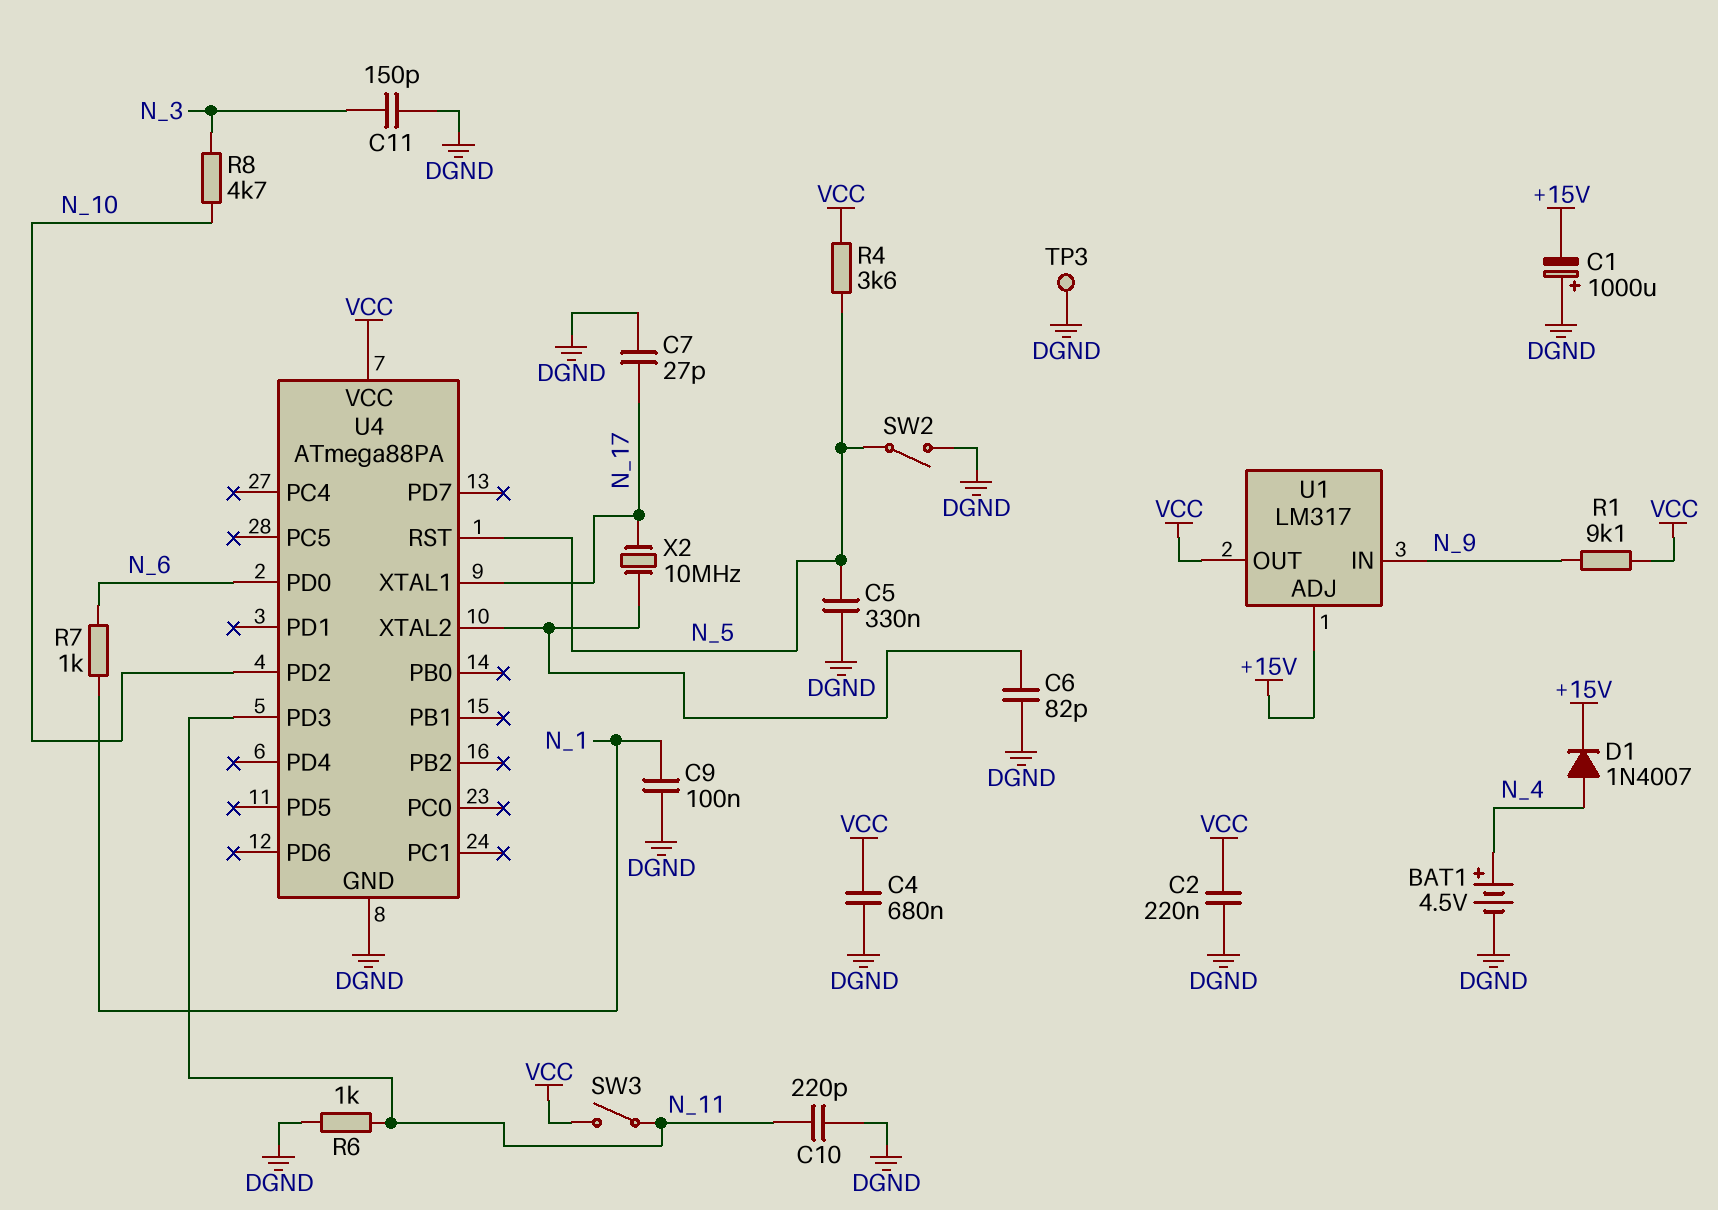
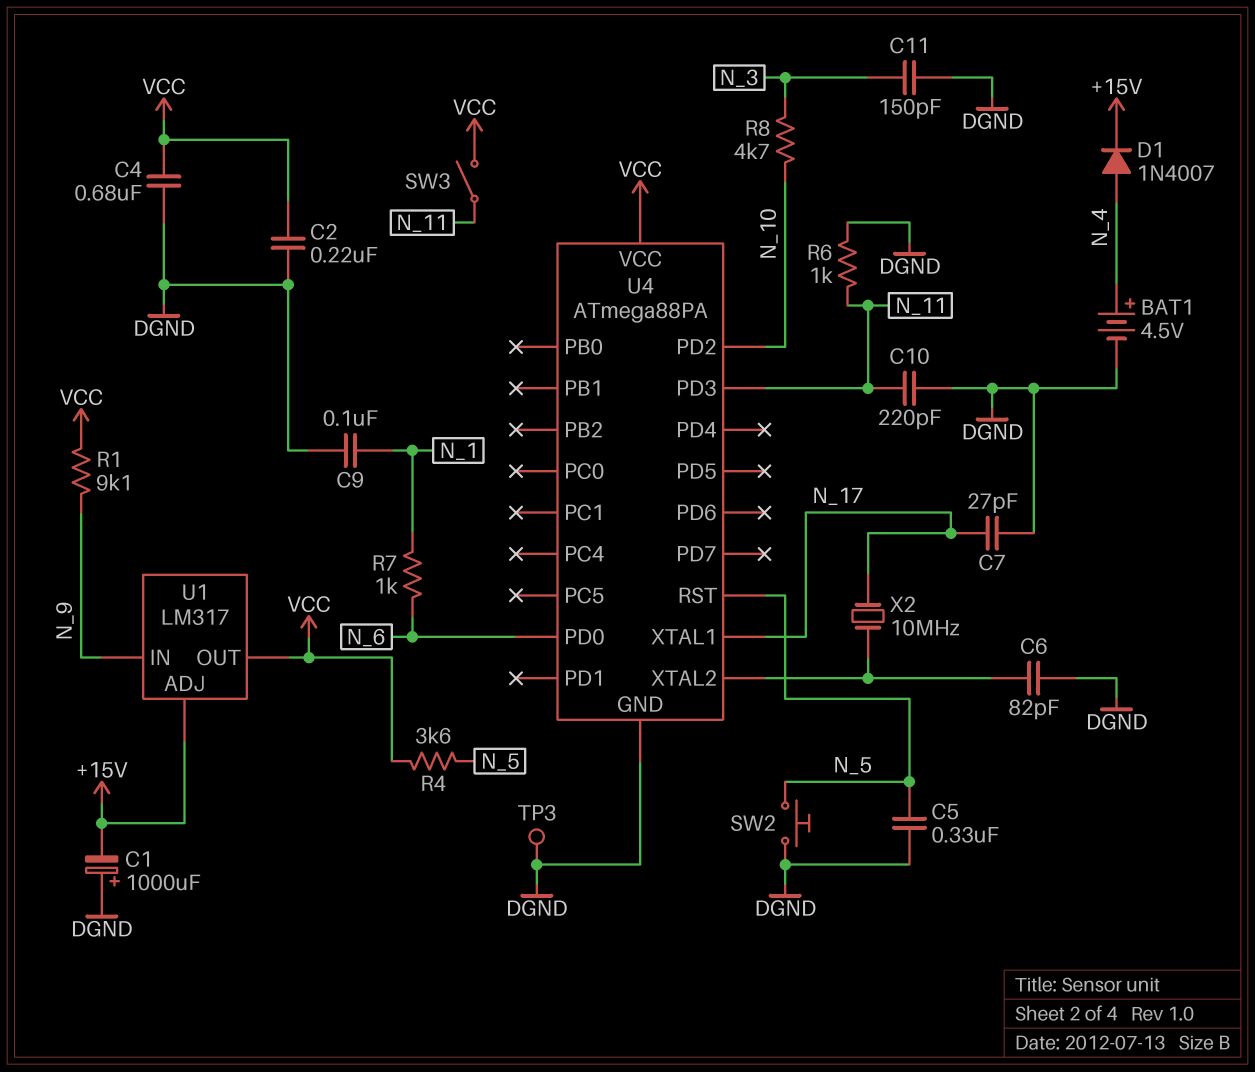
SW2: switch (DGND, N_5) -> button (DGND, N_5)

